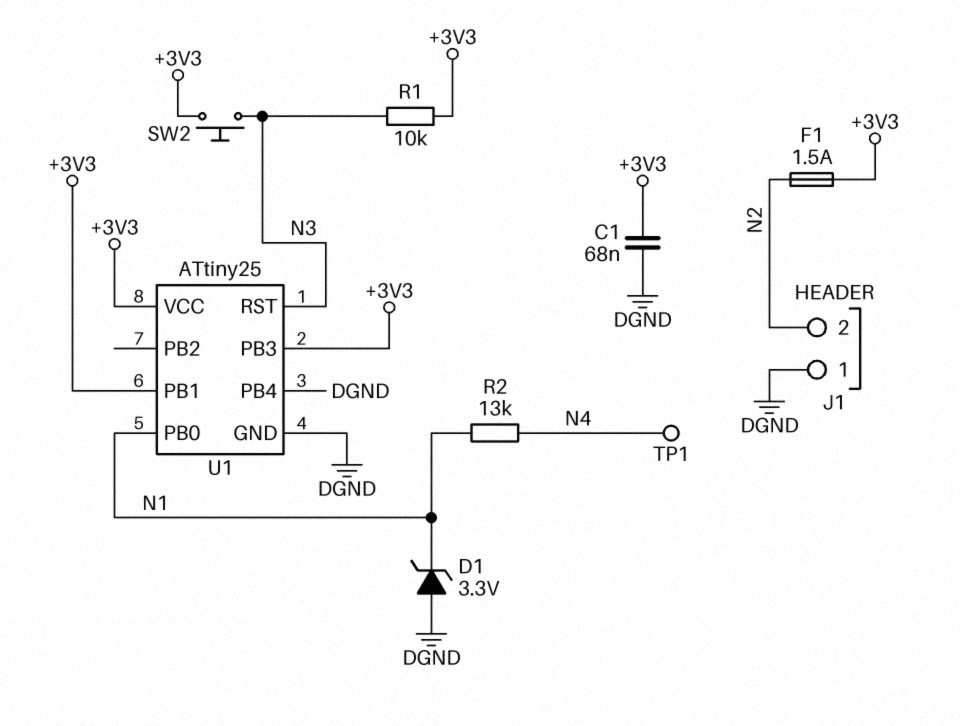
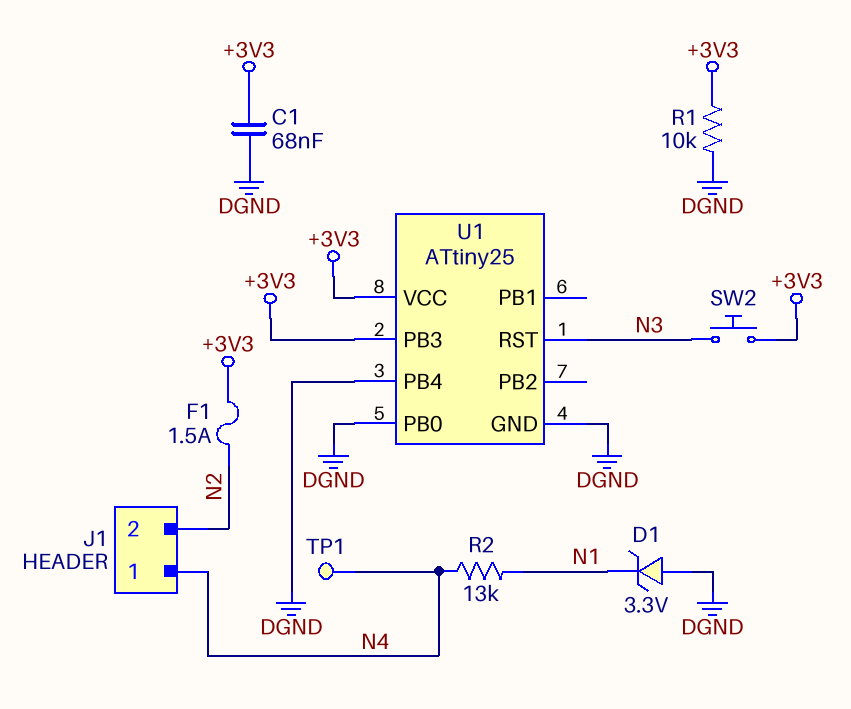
J1 pin 1: DGND -> N4
R1: 10k (+3V3, N3) -> 10k (+3V3, DGND)
U1 pin PB0: N1 -> DGND
U1 pin PB1: +3V3 -> none

